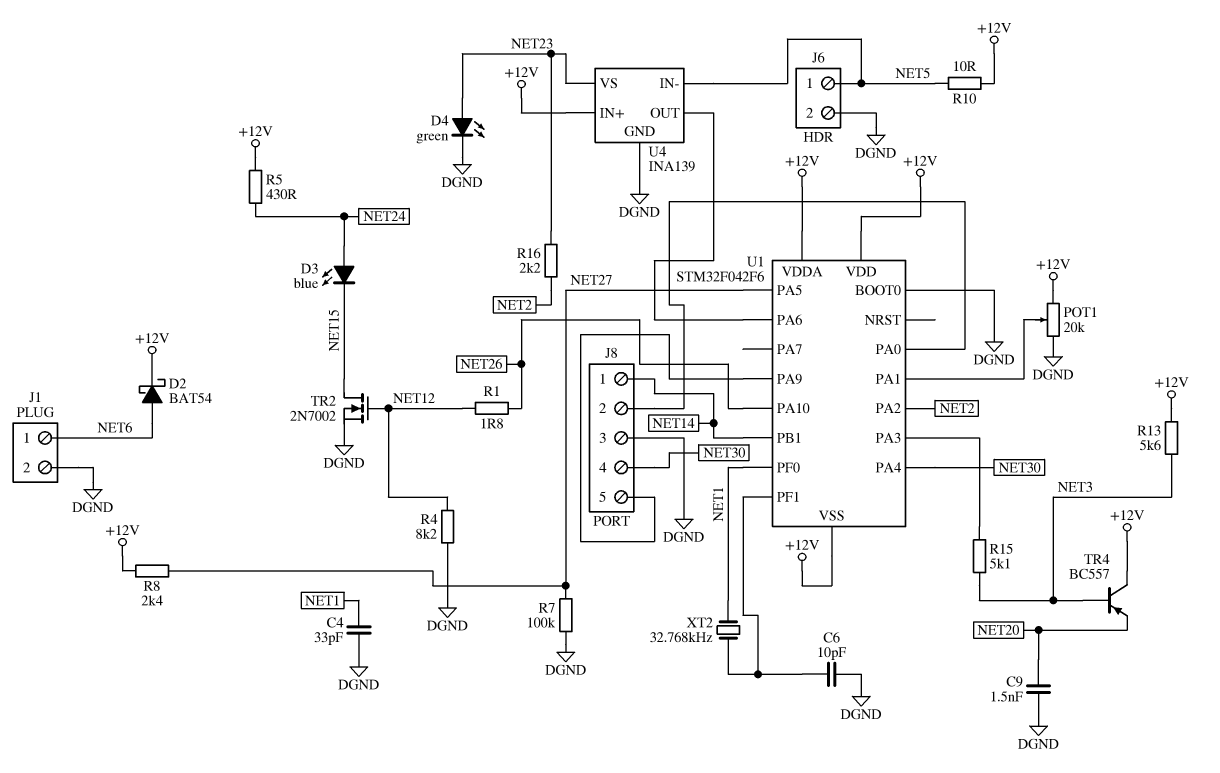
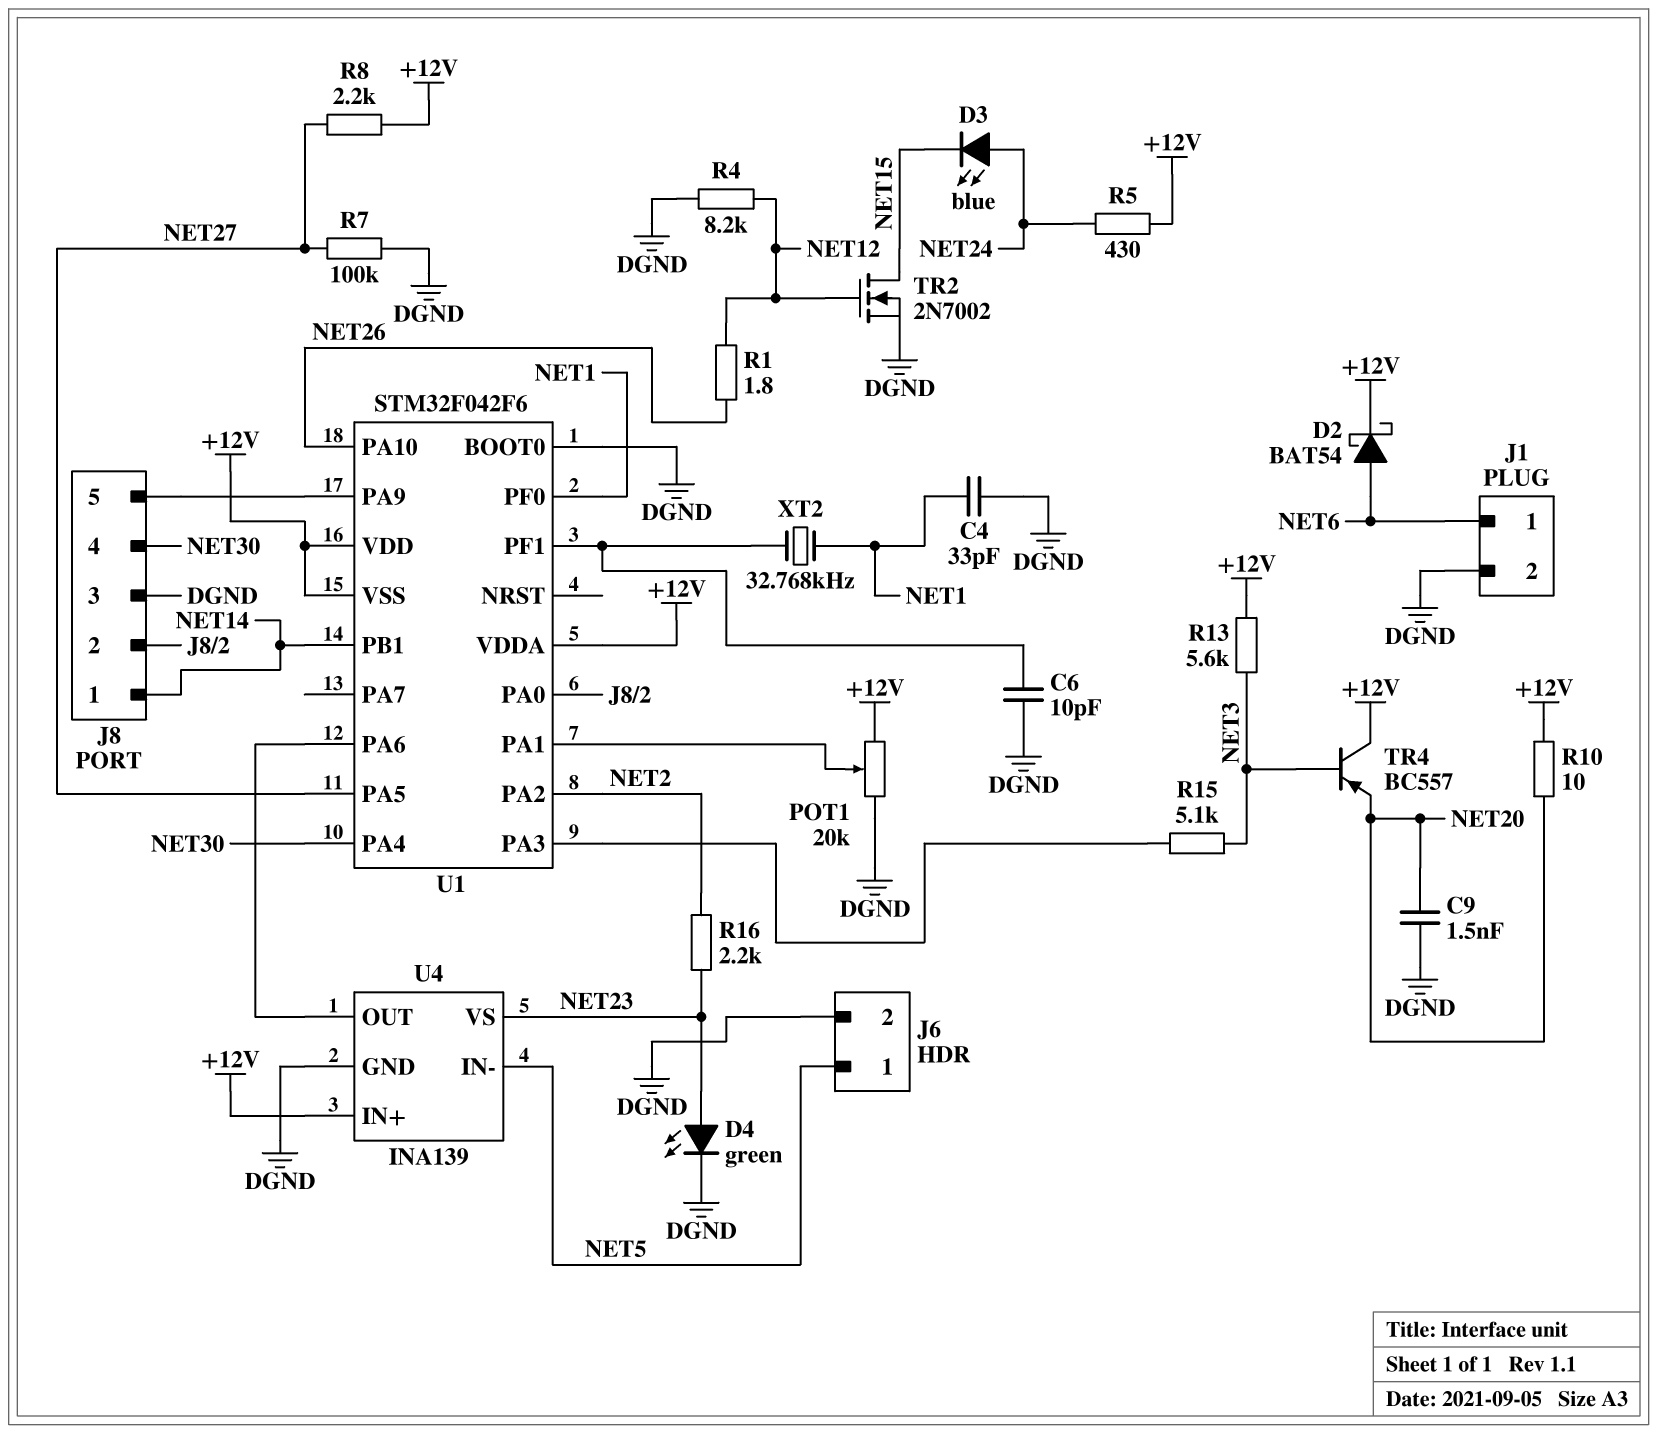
R8: 2.4k (+12V, NET27) -> 2.2k (+12V, NET27)
R10: 10 (+12V, NET5) -> 10 (+12V, NET20)

